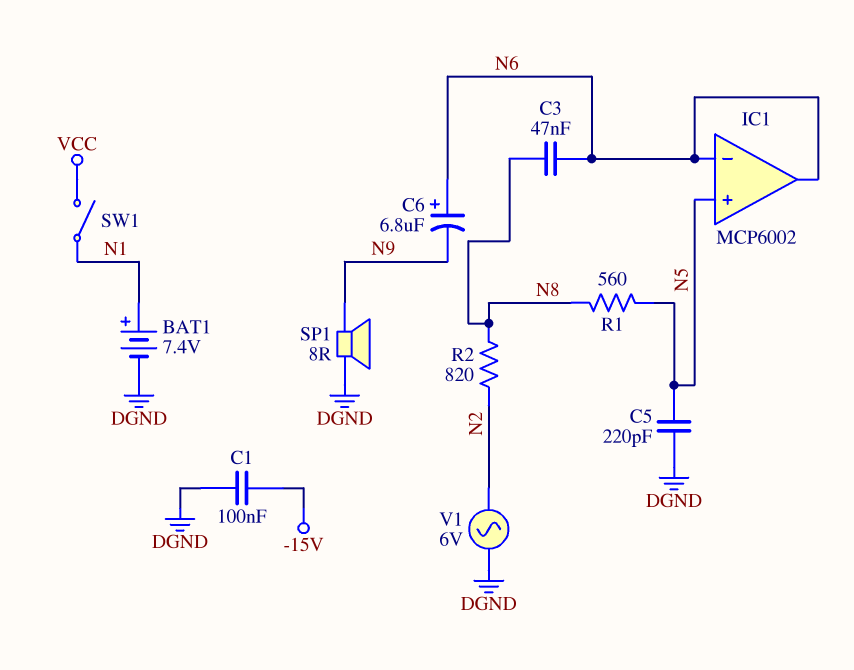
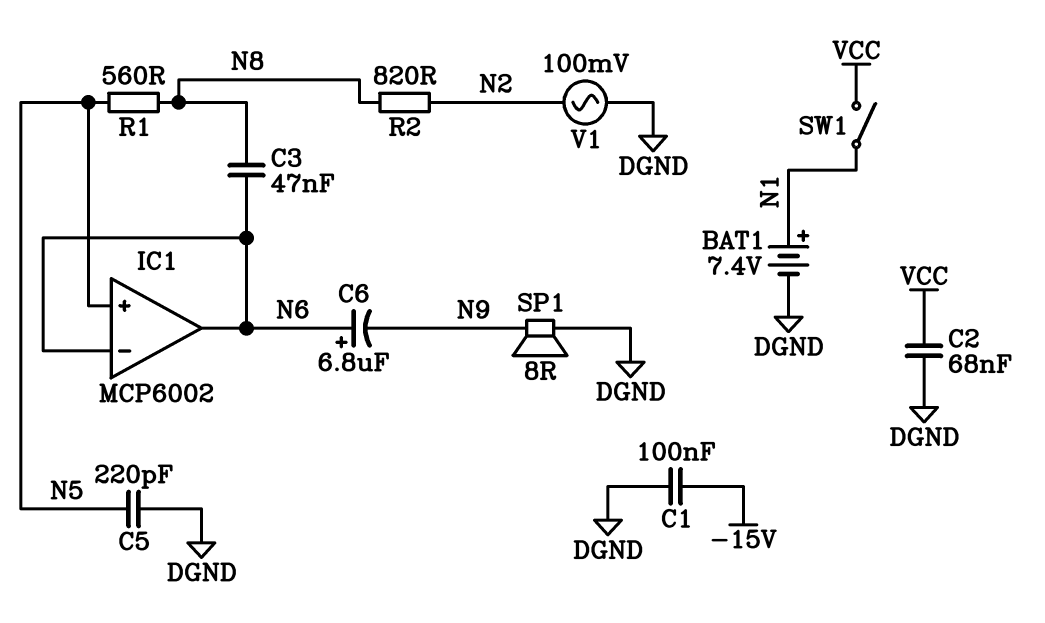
C2: none -> 68nF (DGND, VCC)
V1: AC 6V (DGND, N2) -> AC 100mV (DGND, N2)

